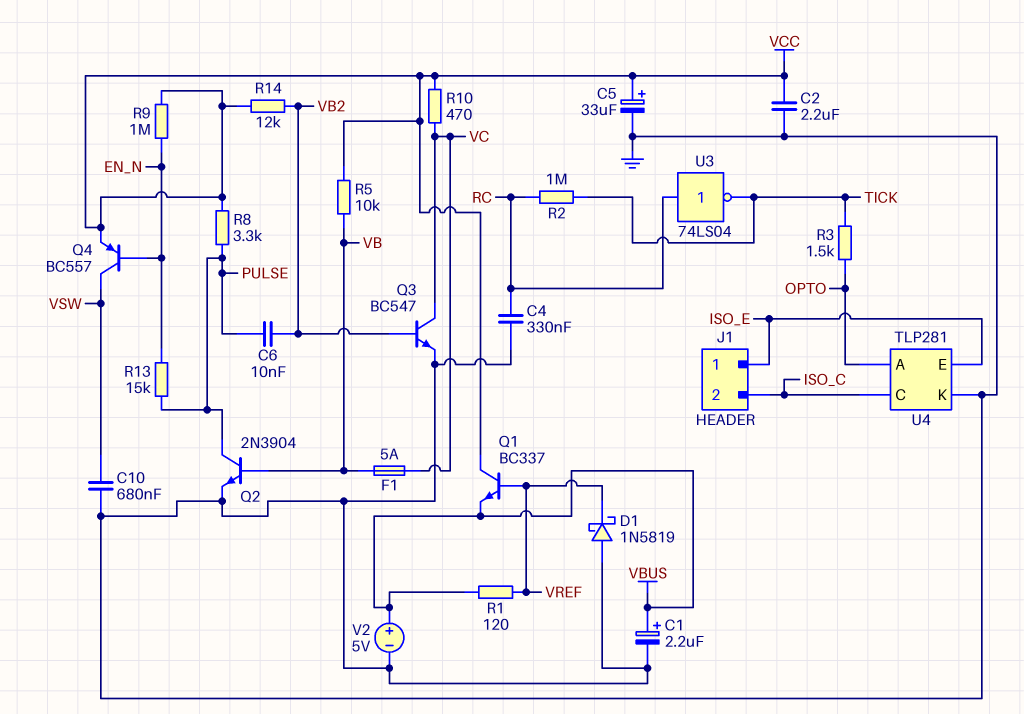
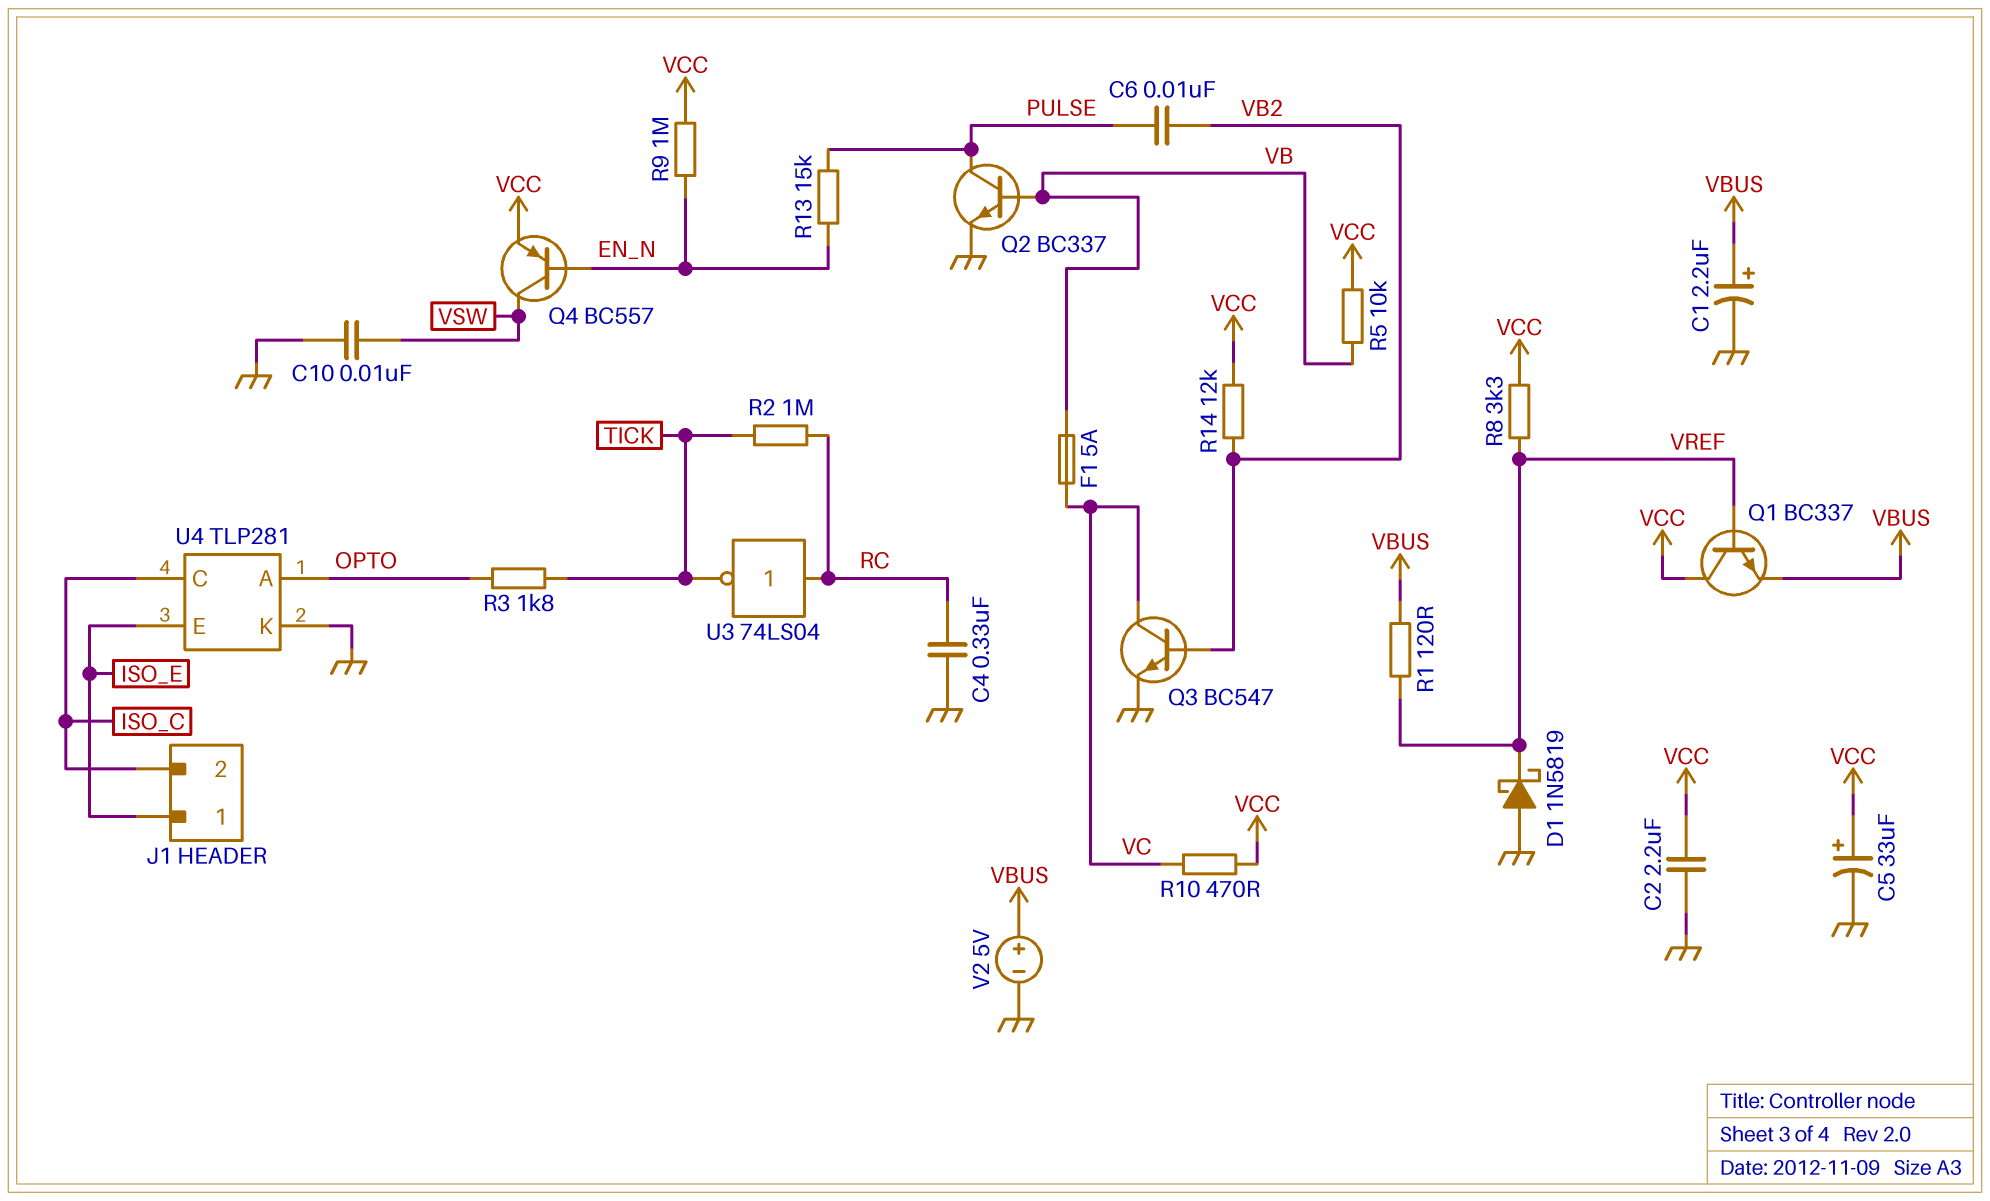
C10: 680nF (GND, VSW) -> 10nF (GND, VSW)
Q2: NPN 2N3904 (B VB, C PULSE, E GND) -> NPN BC337 (B VB, C PULSE, E GND)
R3: 1.5k (OPTO, TICK) -> 1.8k (OPTO, TICK)
R8: 3.3k (PULSE, VCC) -> 3.3k (VCC, VREF)

